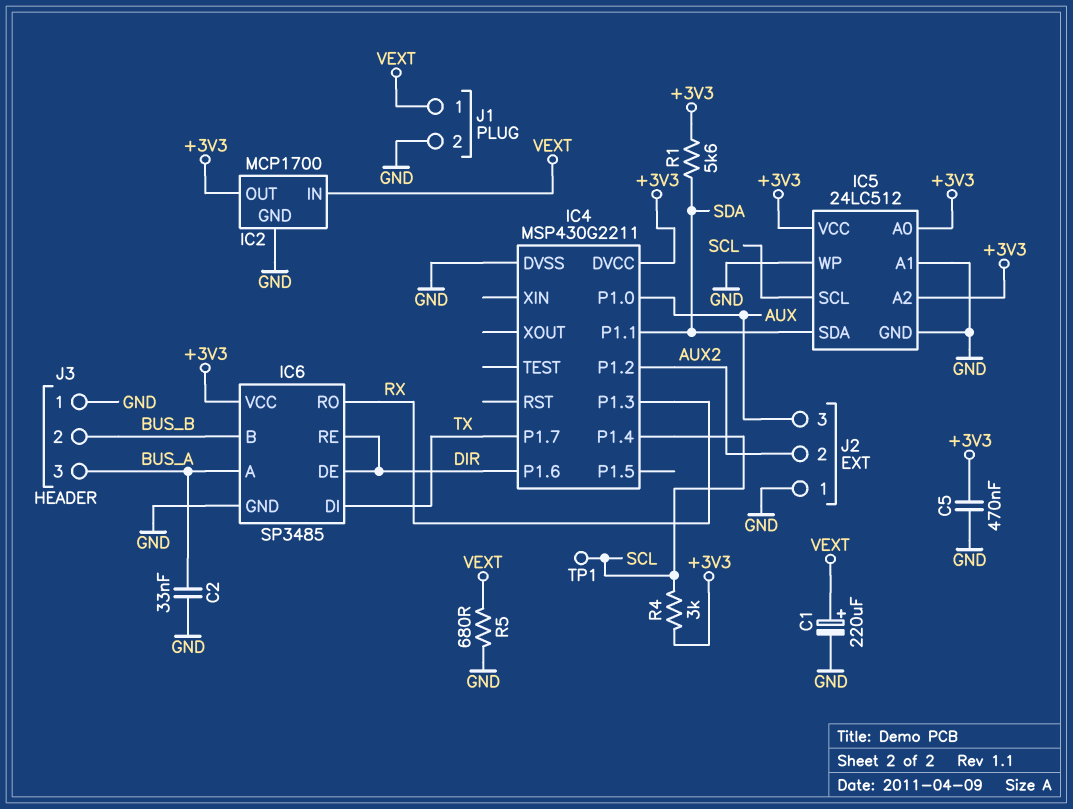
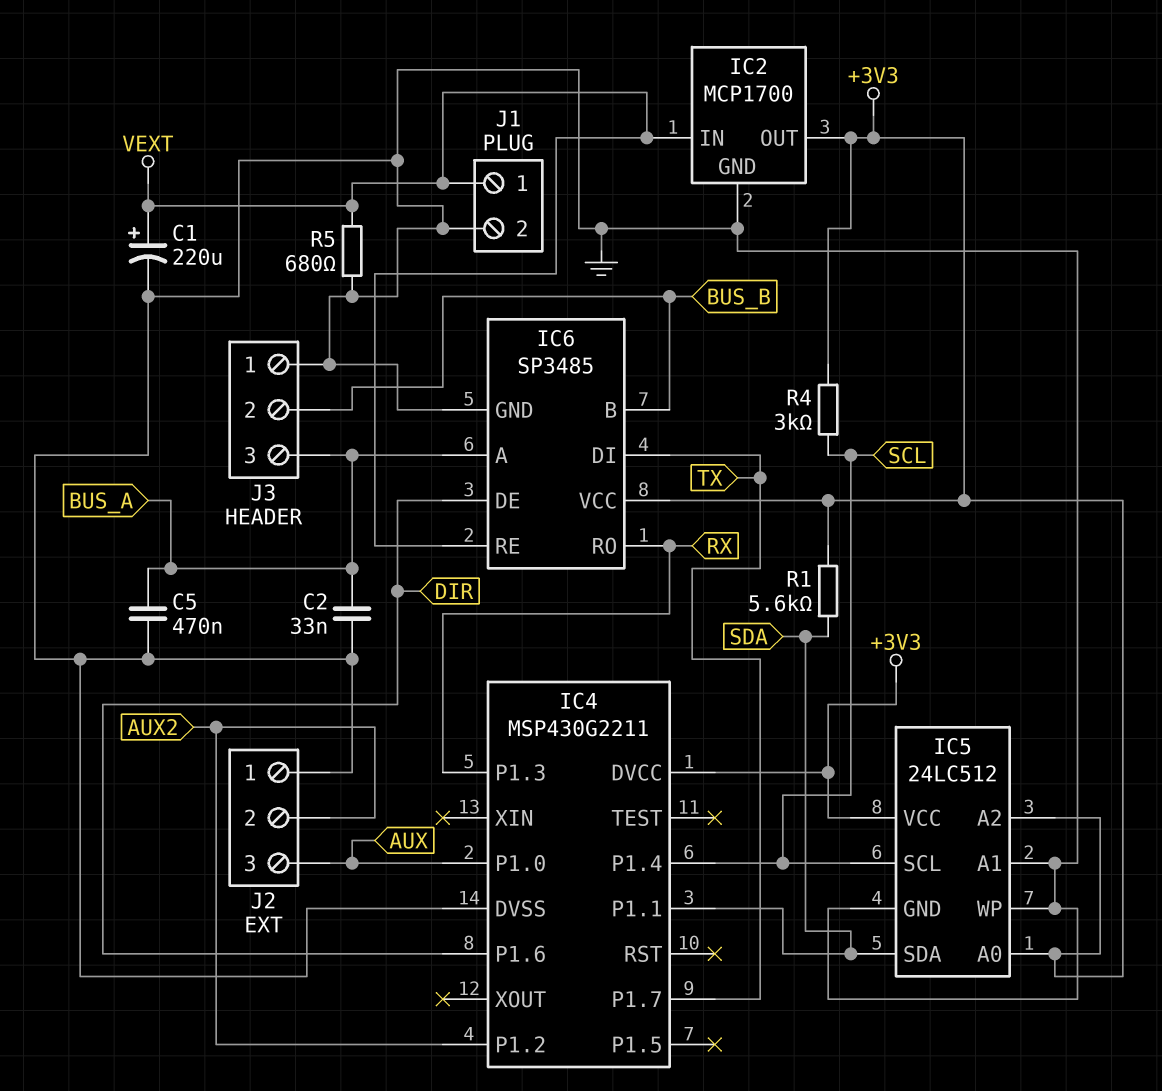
C5: 470nF (+3V3, GND) -> 470nF (BUS_A, GND)
IC6 pin RE: DIR -> VEXT
TP1: test point (SCL) -> none

